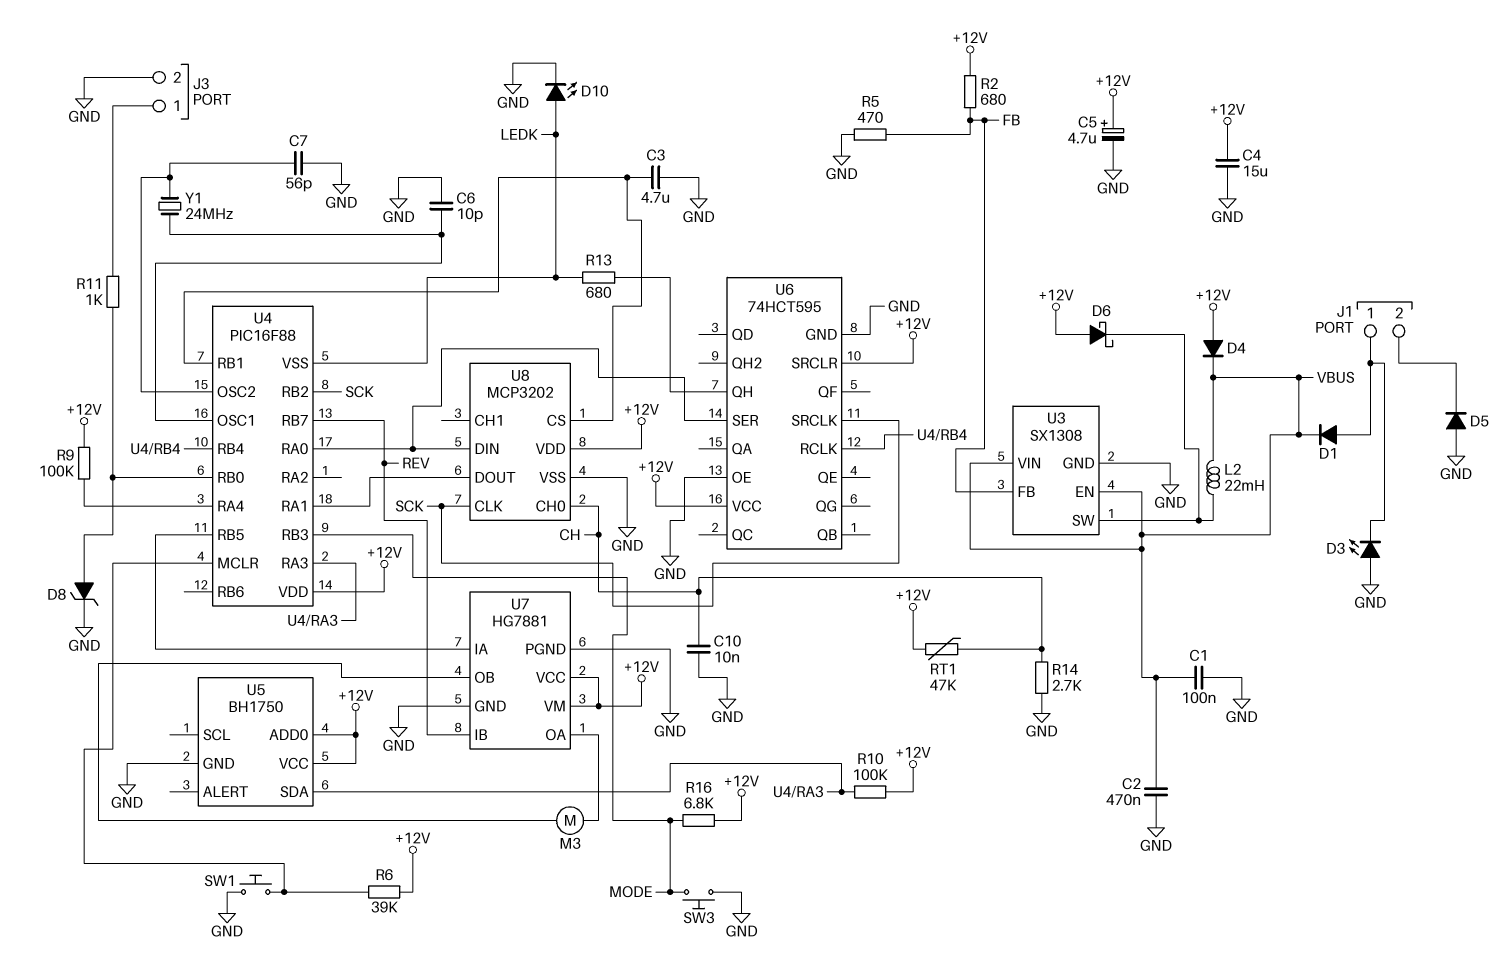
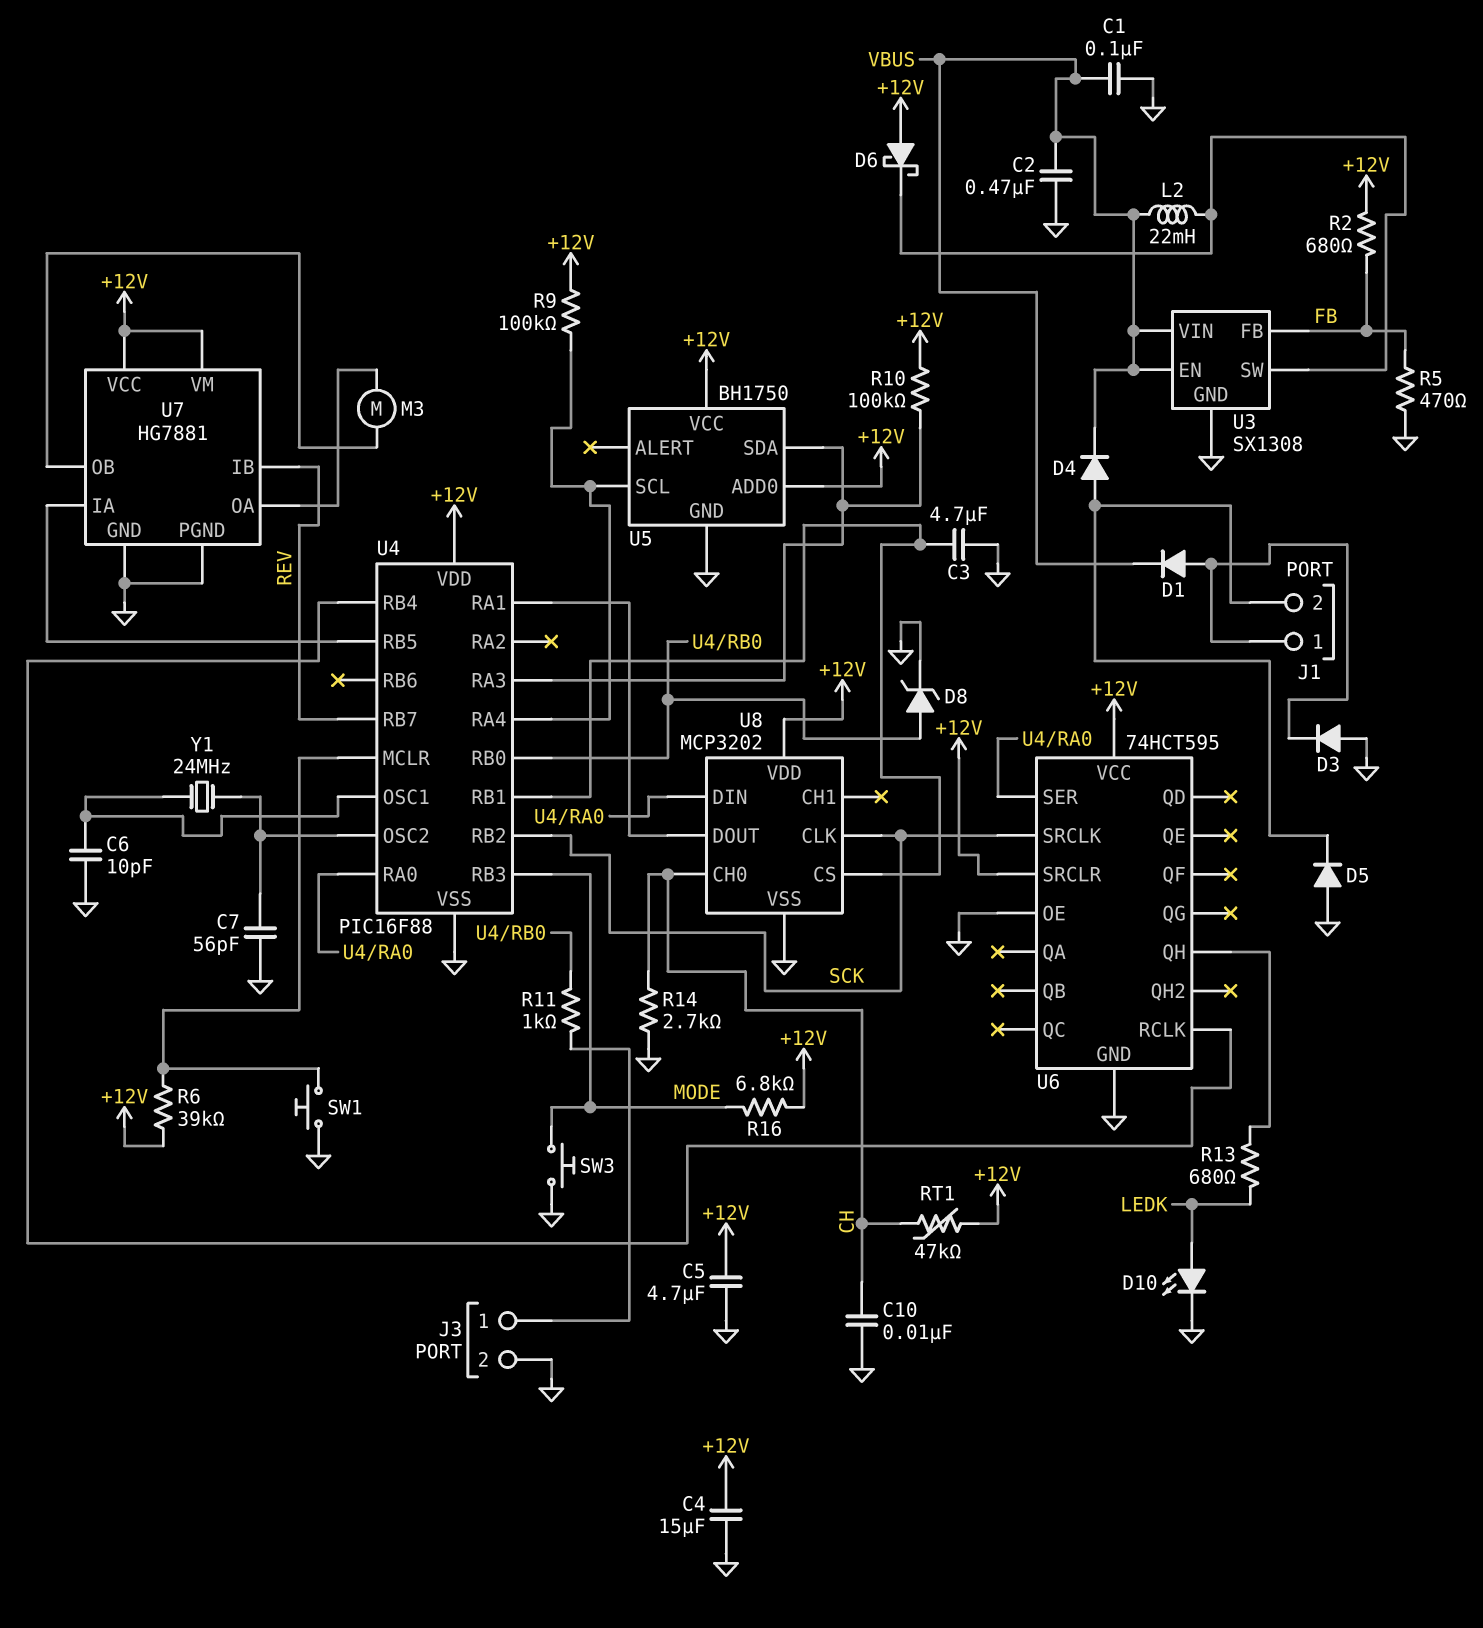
C5: 4.7uF (plus +12V, minus GND) -> 4.7uF (+12V, GND)
D3: LED (A GND, K J1/1) -> diode (A GND, K J1/1)
D4: diode (A +12V, K VBUS) -> diode (A J1/2, K VBUS)
U4 pin VSS: LEDK -> GND
U5 pin SCL: none -> U4/RA4

